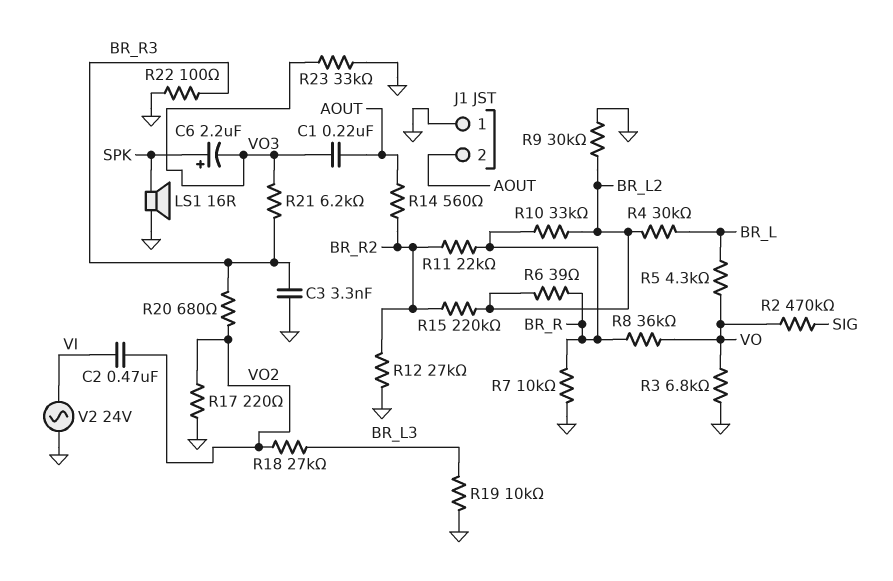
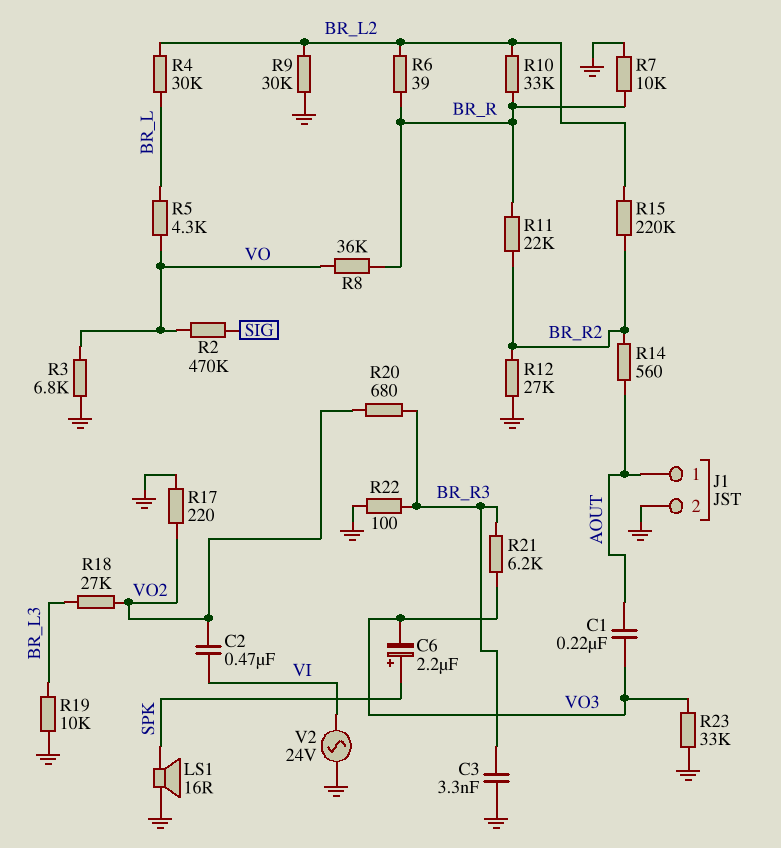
J1 pin 1: GND -> AOUT
J1 pin 2: AOUT -> GND

